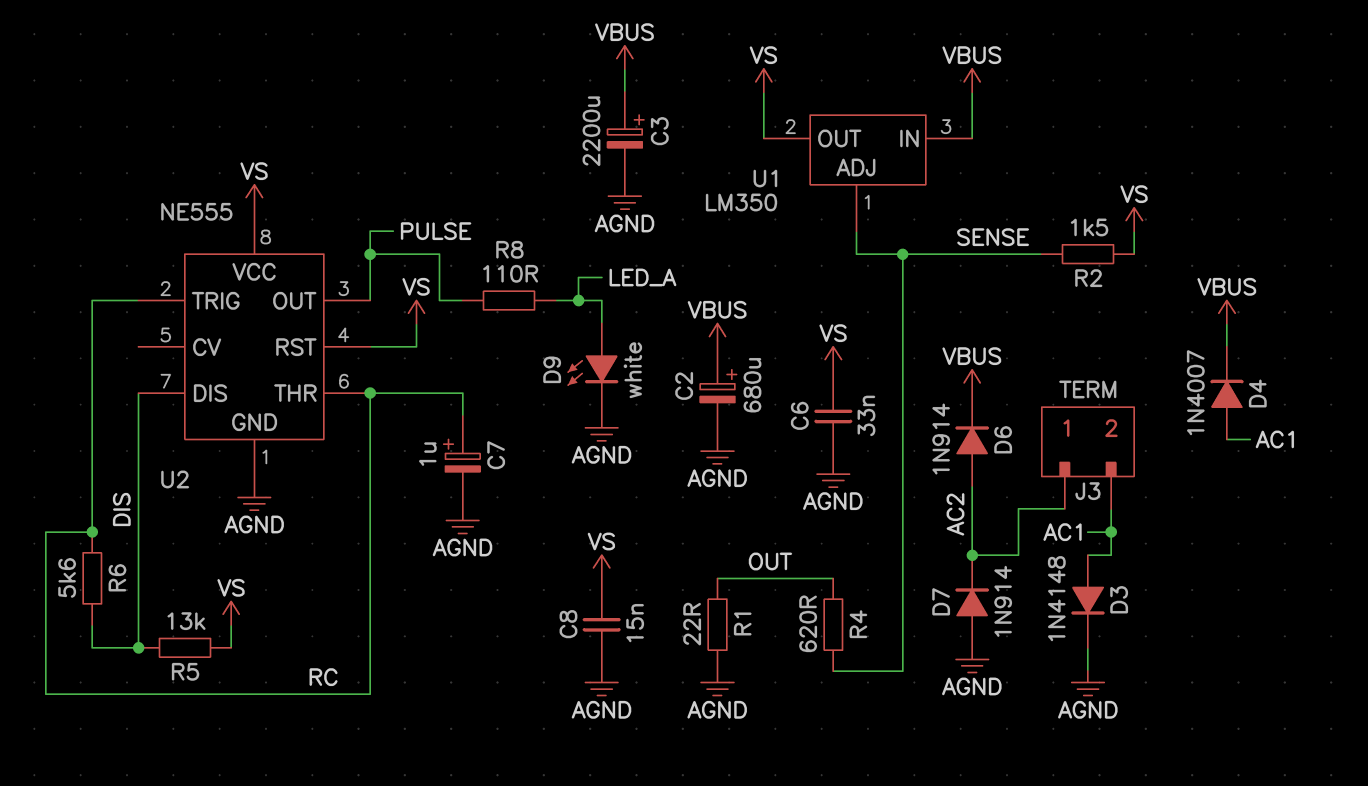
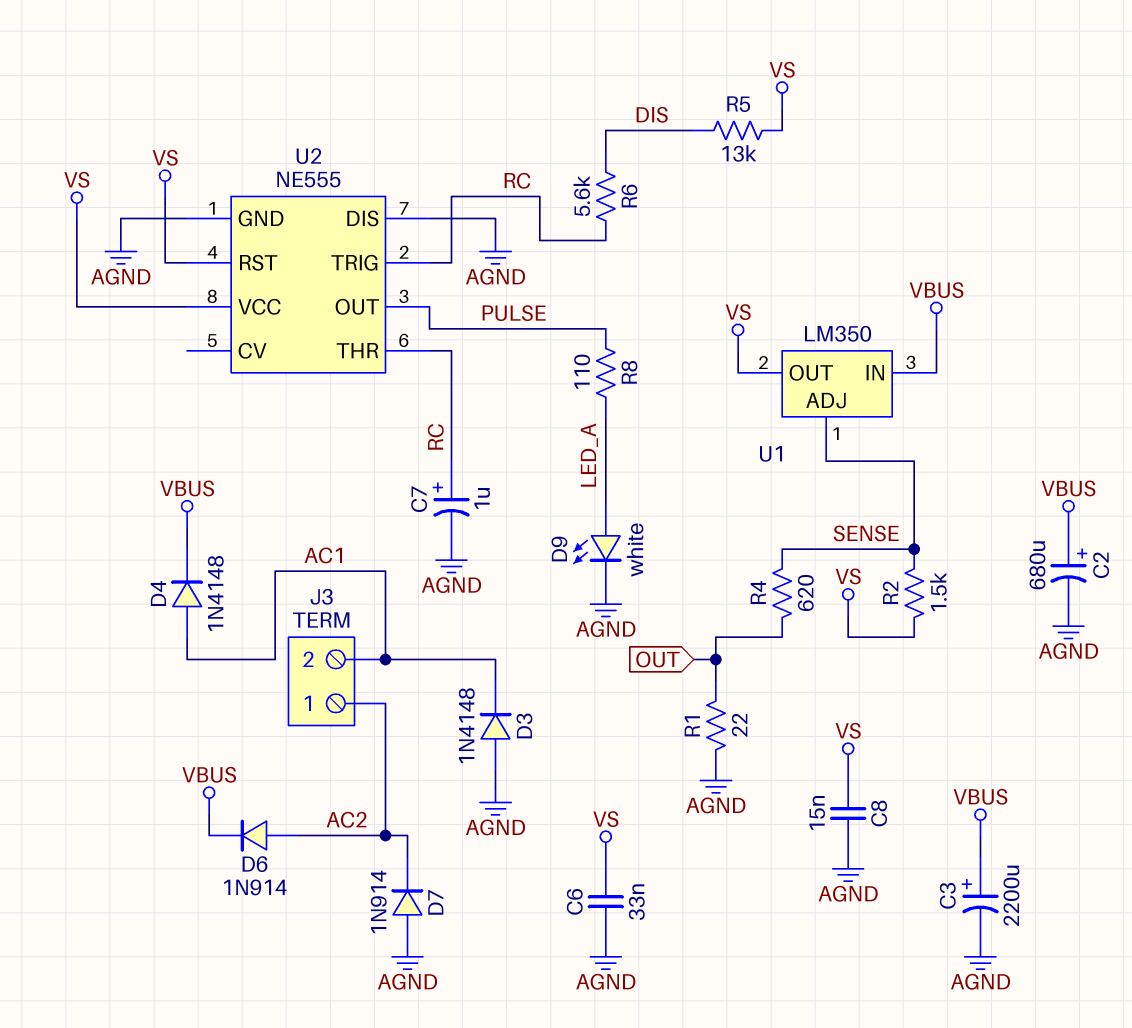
D3: diode 1N4148 (A AC1, K AGND) -> diode 1N4148 (A AGND, K AC1)
D4: diode 1N4007 (A AC1, K VBUS) -> diode 1N4148 (A AC1, K VBUS)
U2 pin DIS: DIS -> AGND

